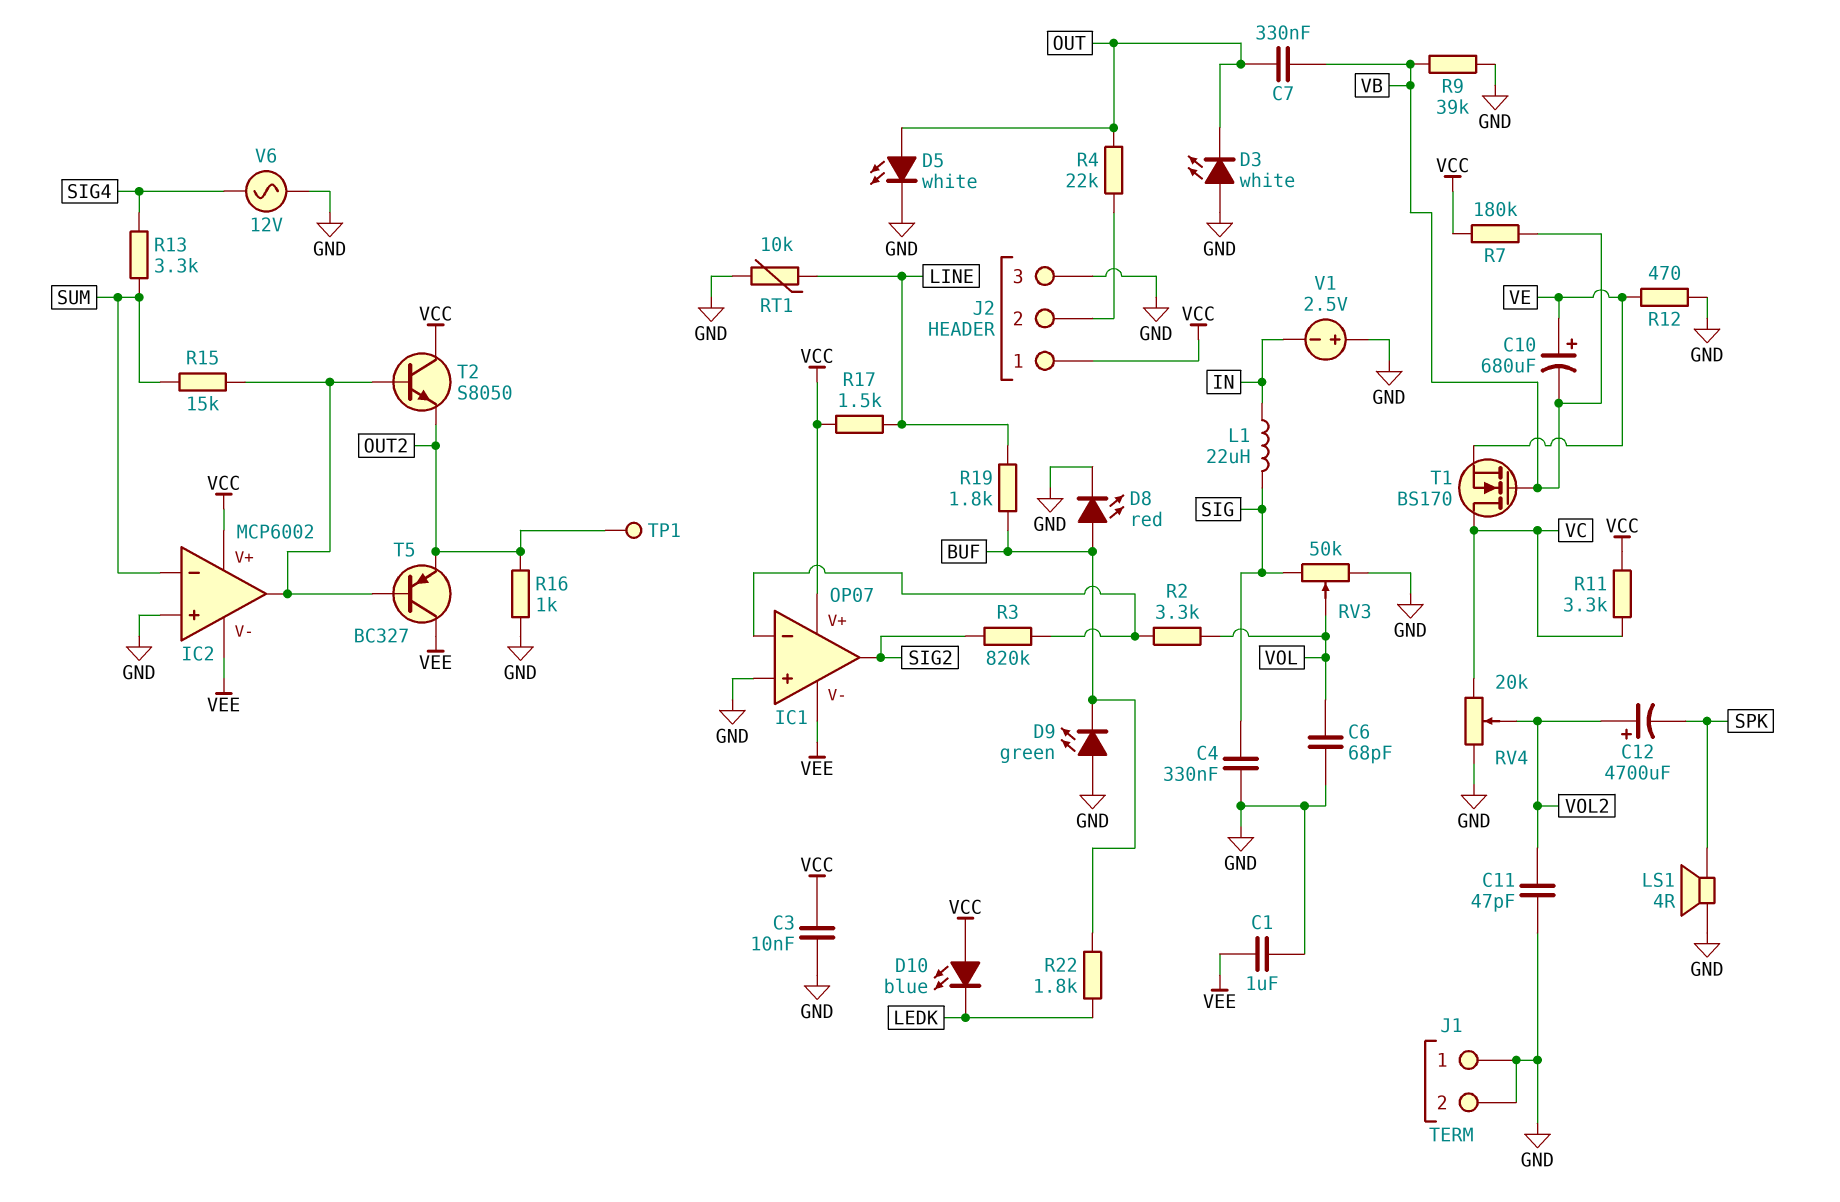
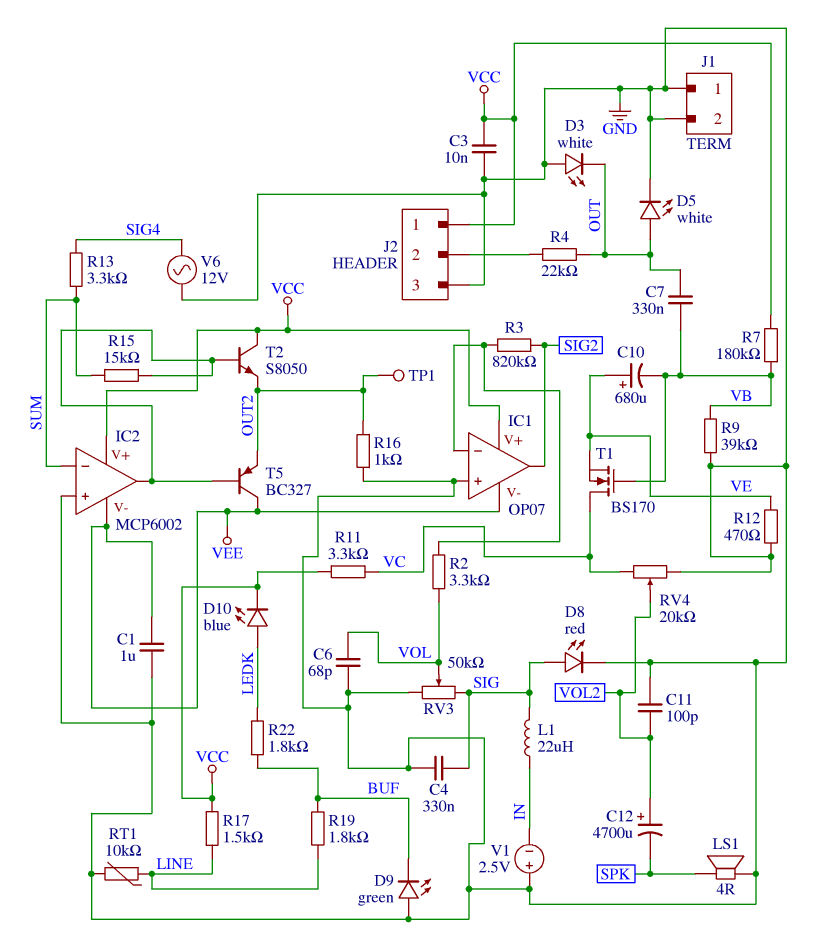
C11: 47pF (GND, VOL2) -> 100pF (GND, VOL2)
D8: LED red (A BUF, K GND) -> LED red (A SIG, K GND)
D10: LED blue (A VCC, K LEDK) -> LED blue (A LEDK, K VCC)

